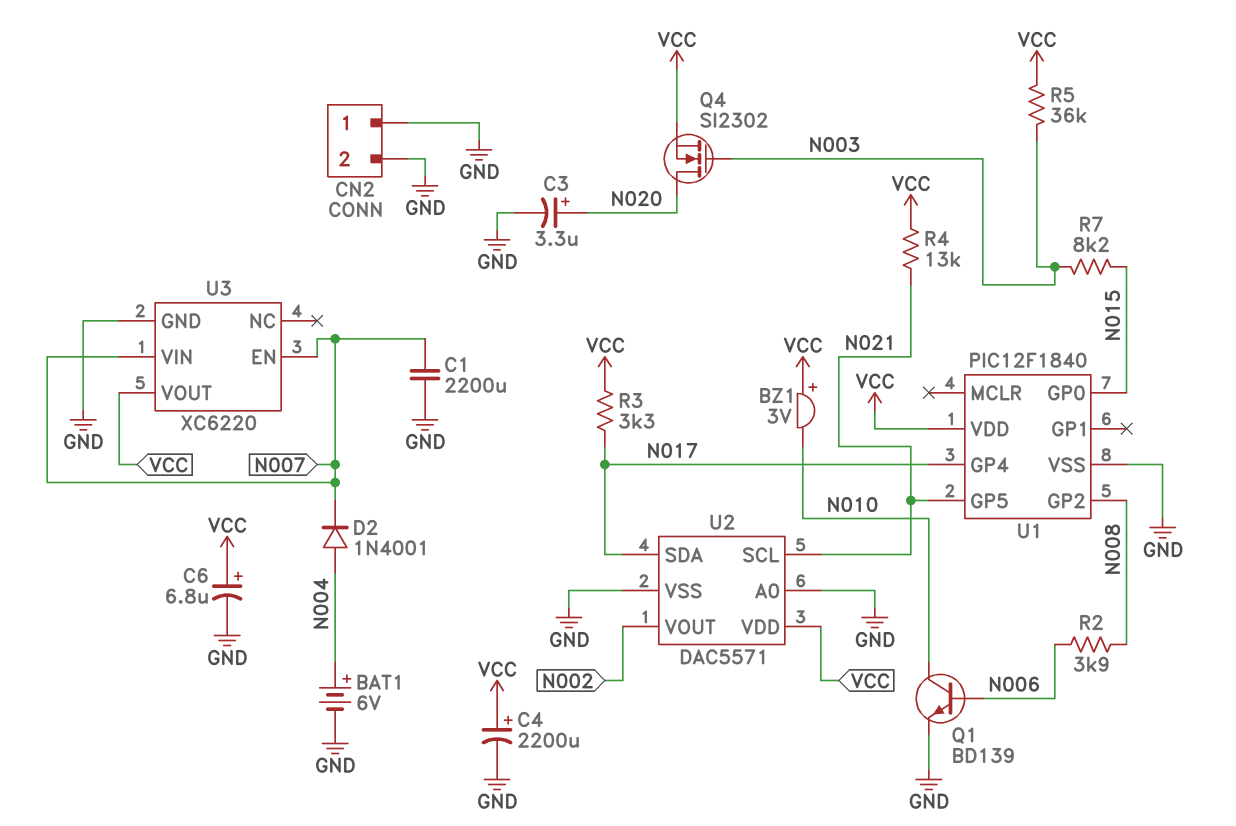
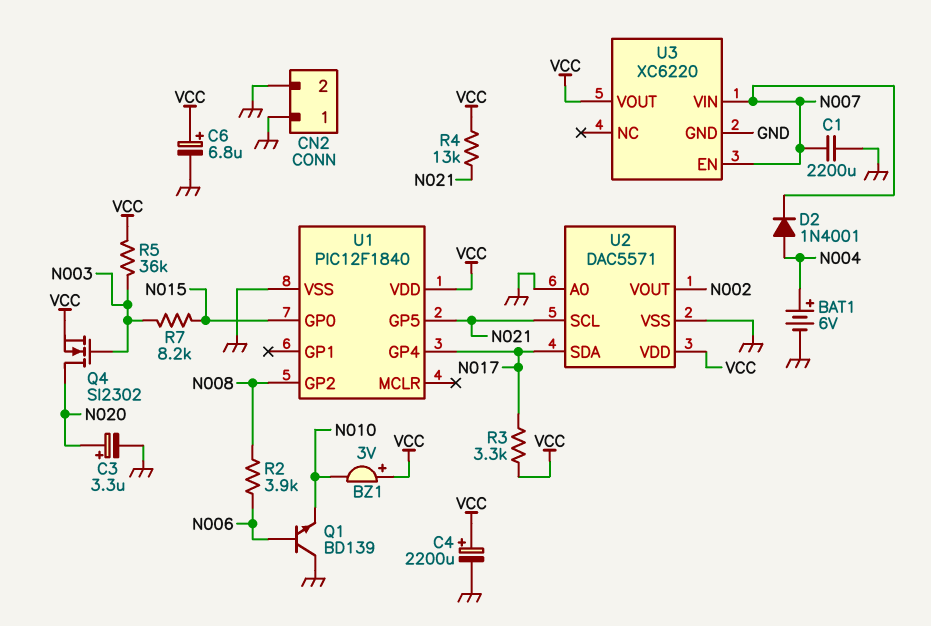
Q1: NPN BD139 (B N006, C N010, E GND) -> NPN BD139 (B N006, C GND, E N010)

